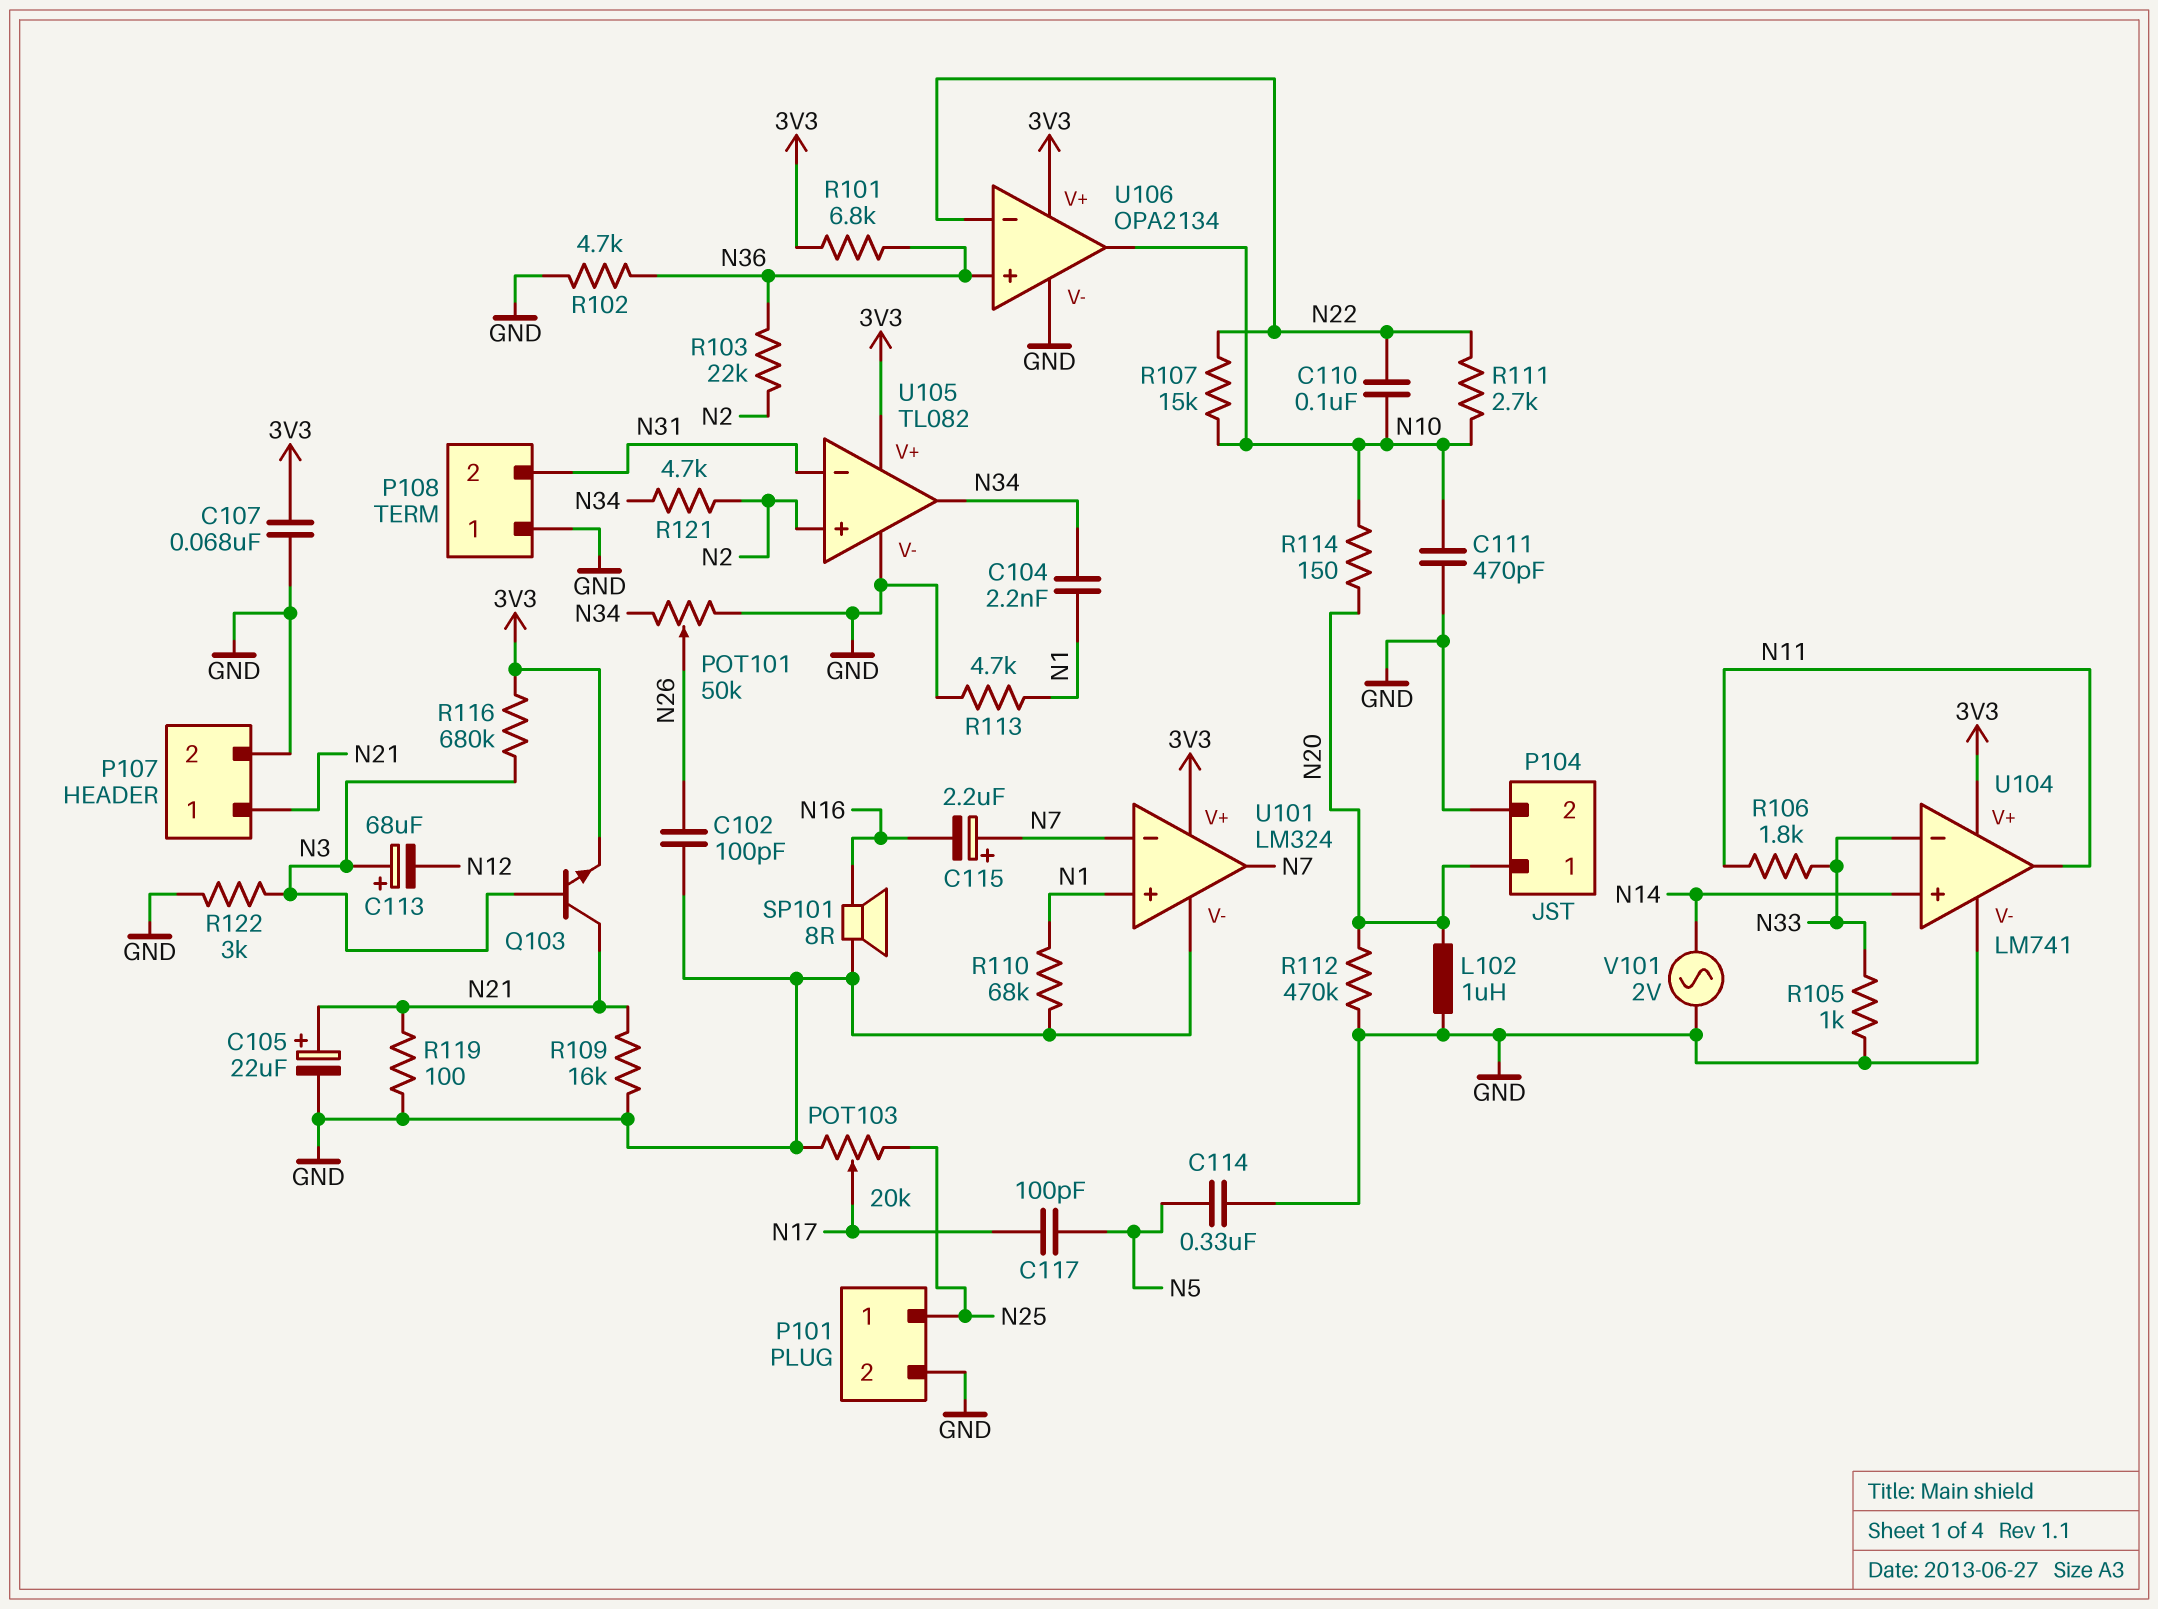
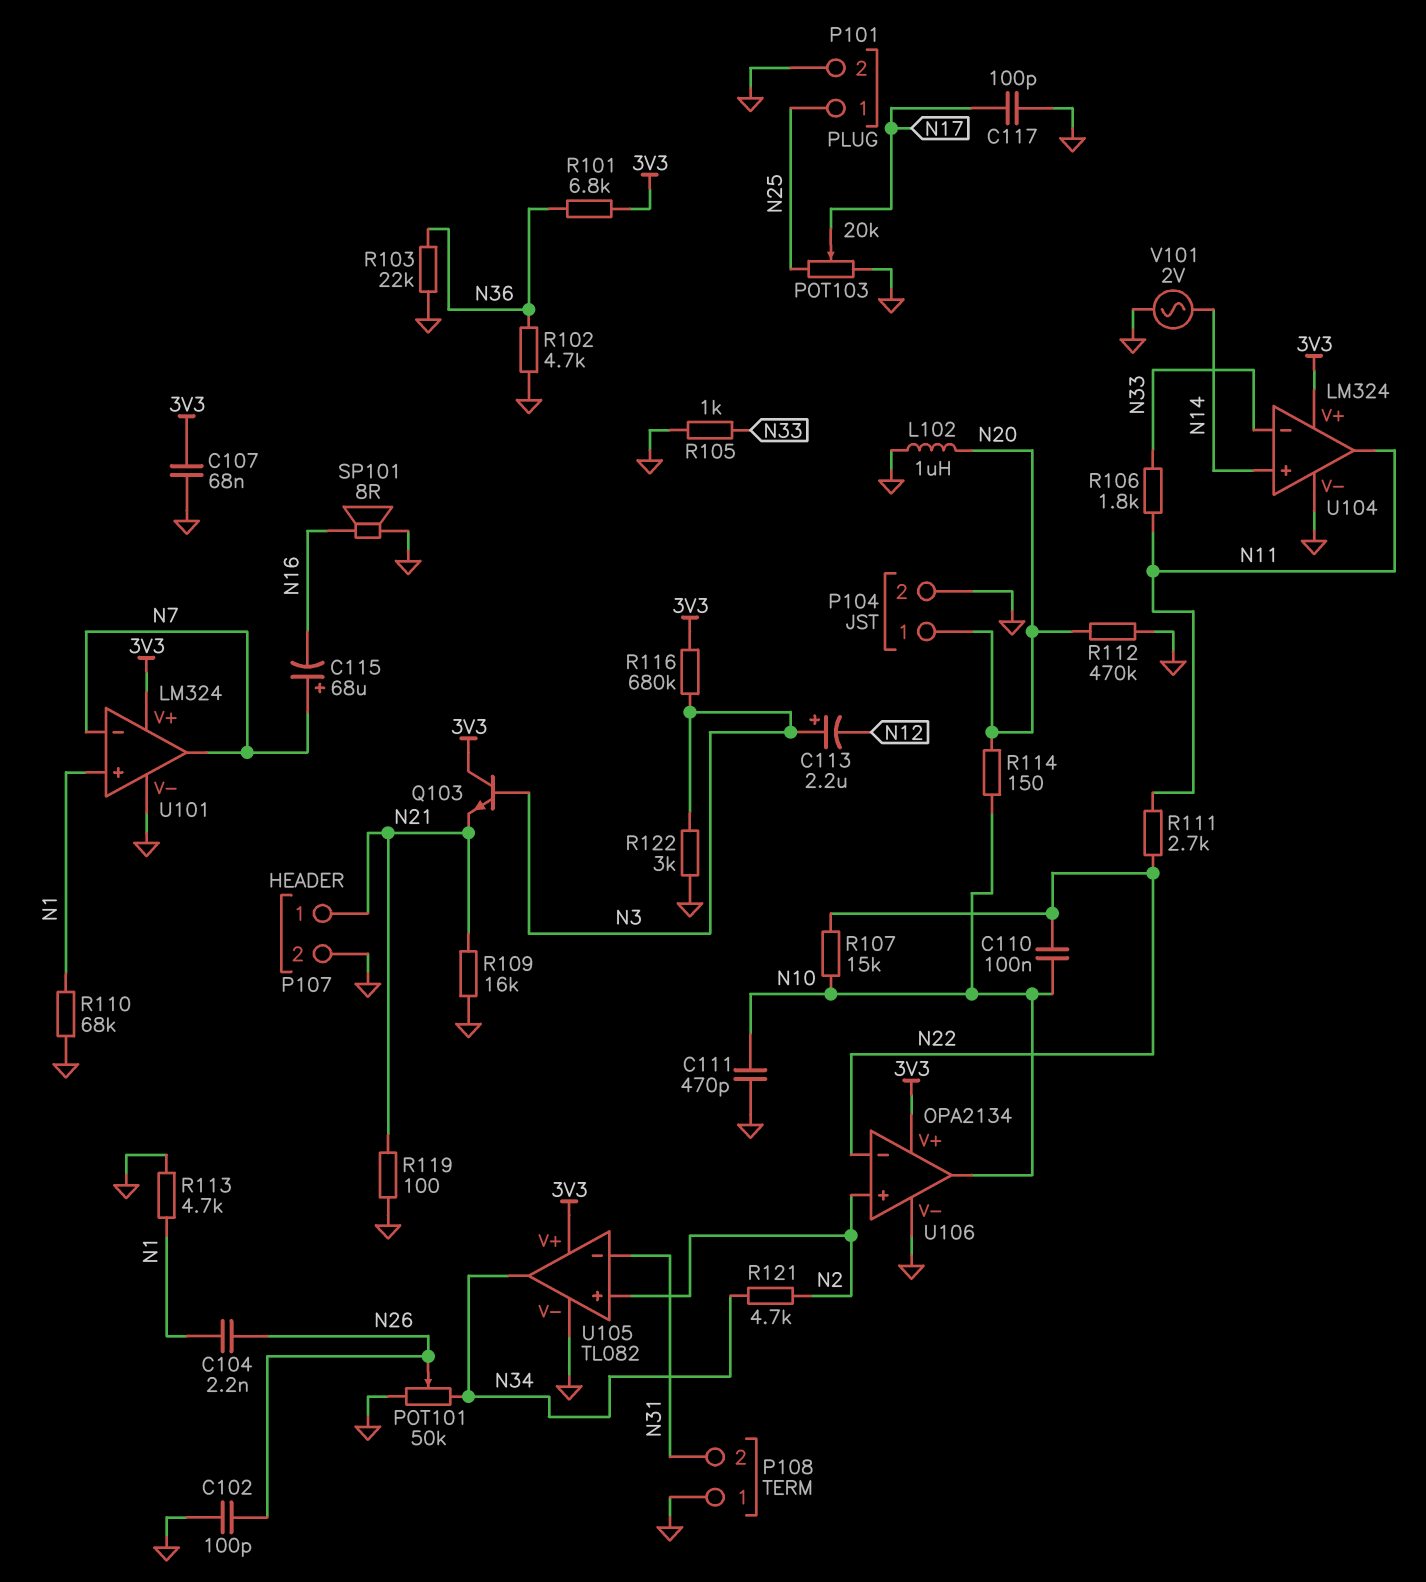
C104: 2.2nF (N1, N34) -> 2.2nF (N1, N26)
C105: 22uF (plus N21, minus GND) -> none
C113: 68uF (plus N3, minus N12) -> 2.2uF (plus N3, minus N12)
C114: 330nF (GND, N5) -> none
C115: 2.2uF (plus N7, minus N16) -> 68uF (plus N7, minus N16)
C117: 100pF (N5, N17) -> 100pF (GND, N17)
Q103: NPN (B N3, C N21, E 3V3) -> NPN (B N3, C 3V3, E N21)
R103: 22k (N2, N36) -> 22k (GND, N36)
R111: 2.7k (N10, N22) -> 2.7k (N11, N22)
U104: LM741 -> LM324
U106 pin in+: N36 -> N2

